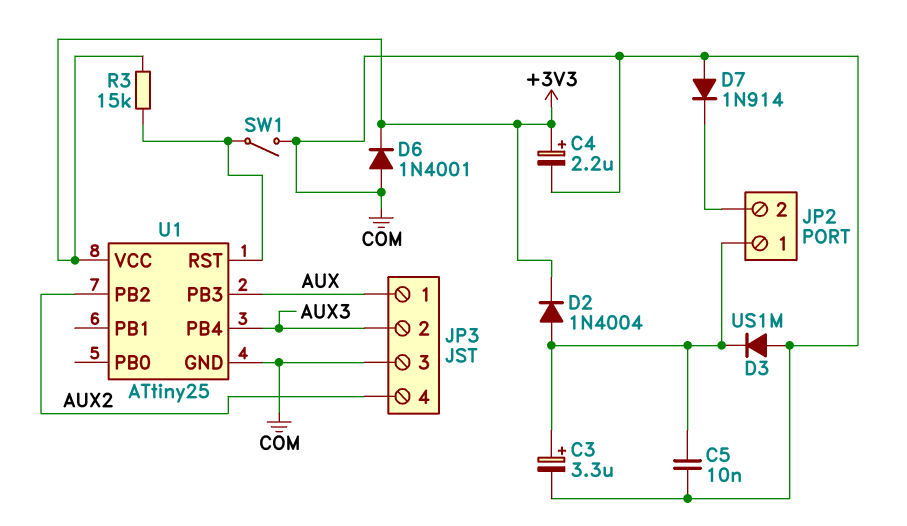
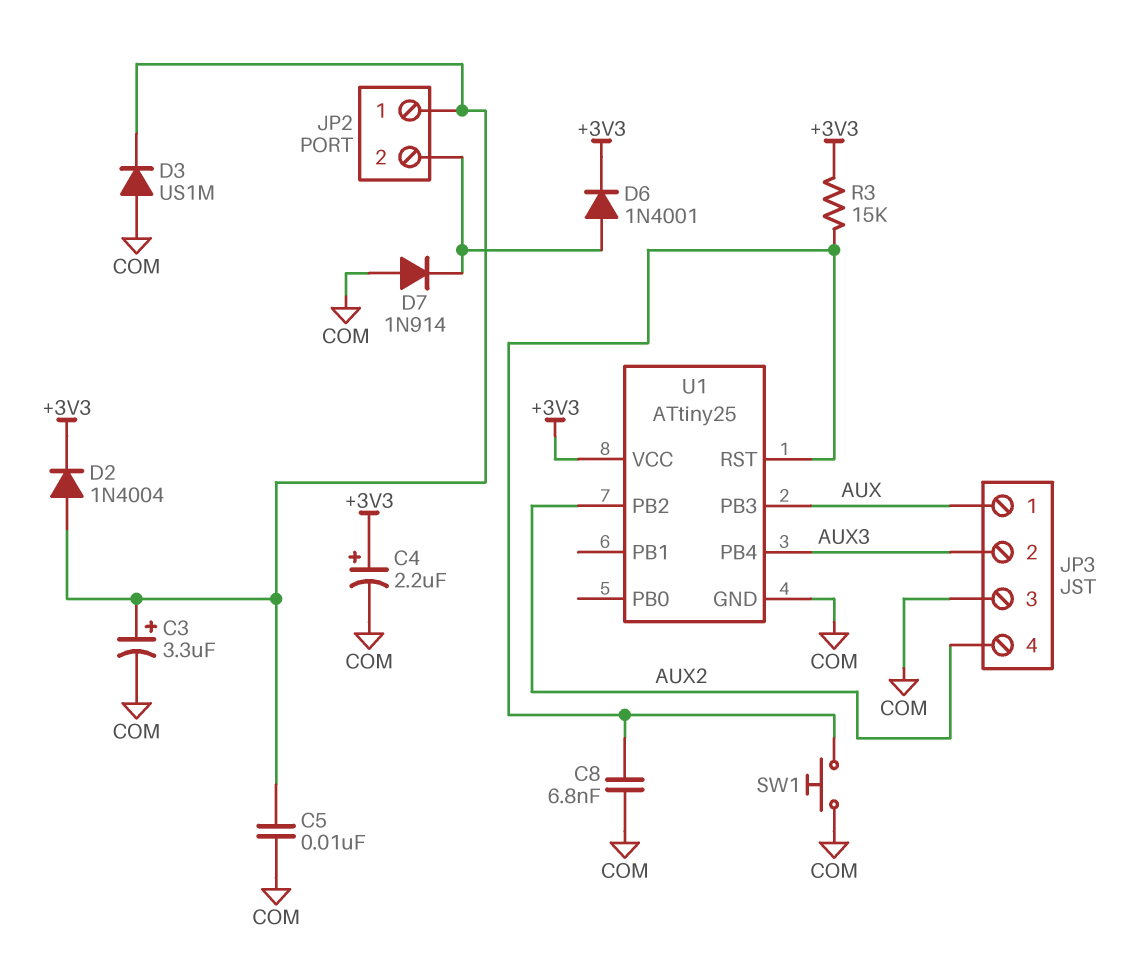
C8: none -> 6.8nF (COM, U1/RST)
D6: diode 1N4001 (A COM, K +3V3) -> diode 1N4001 (A JP2/2, K +3V3)
SW1: switch (COM, U1/RST) -> button (COM, U1/RST)

